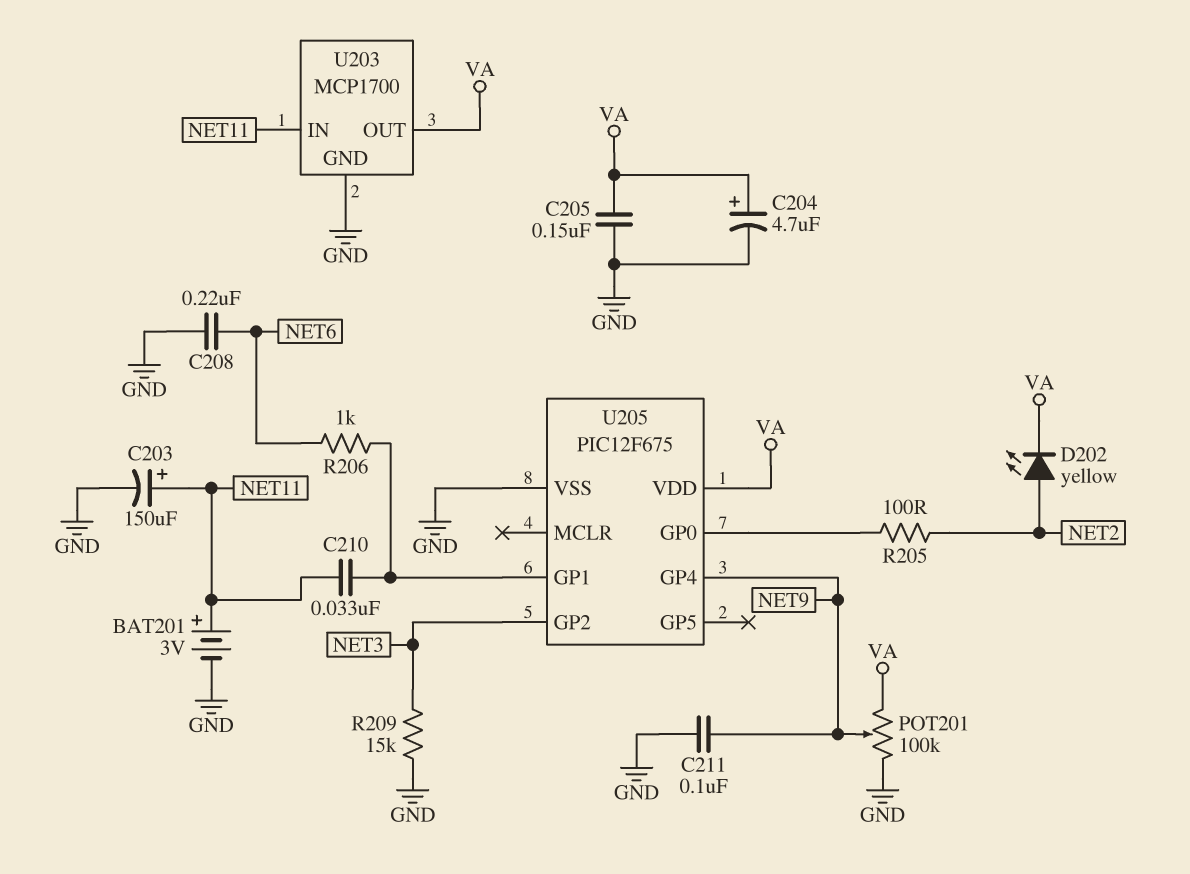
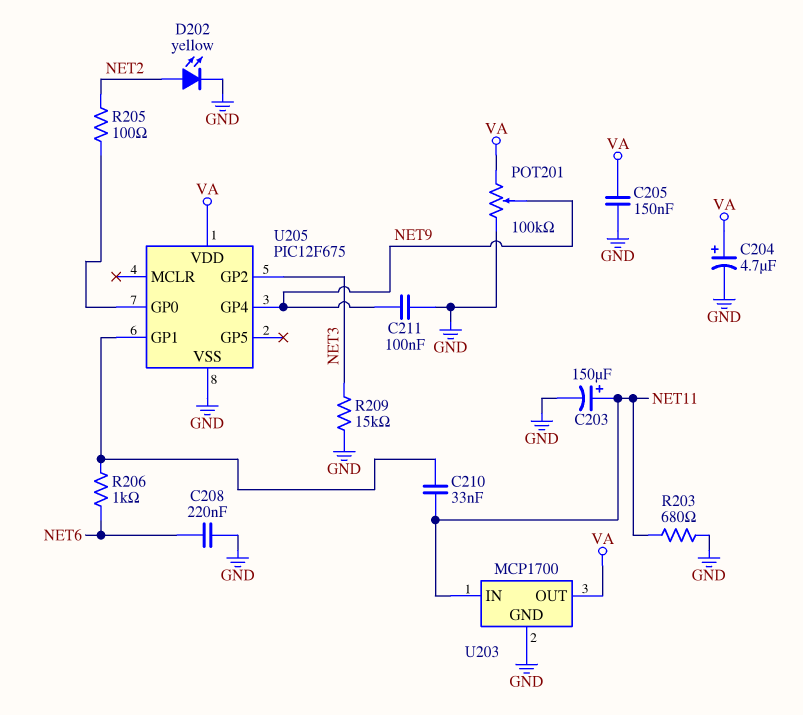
BAT201: 3V (plus NET11, minus GND) -> none
D202: LED yellow (A NET2, K VA) -> LED yellow (A NET2, K GND)
R203: none -> 680 (GND, NET11)

